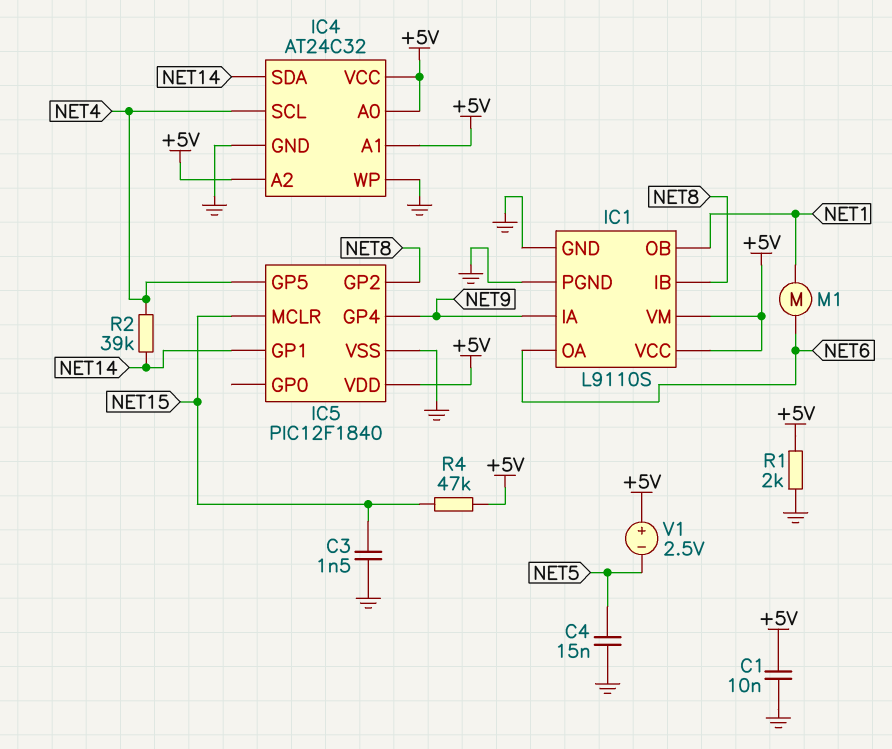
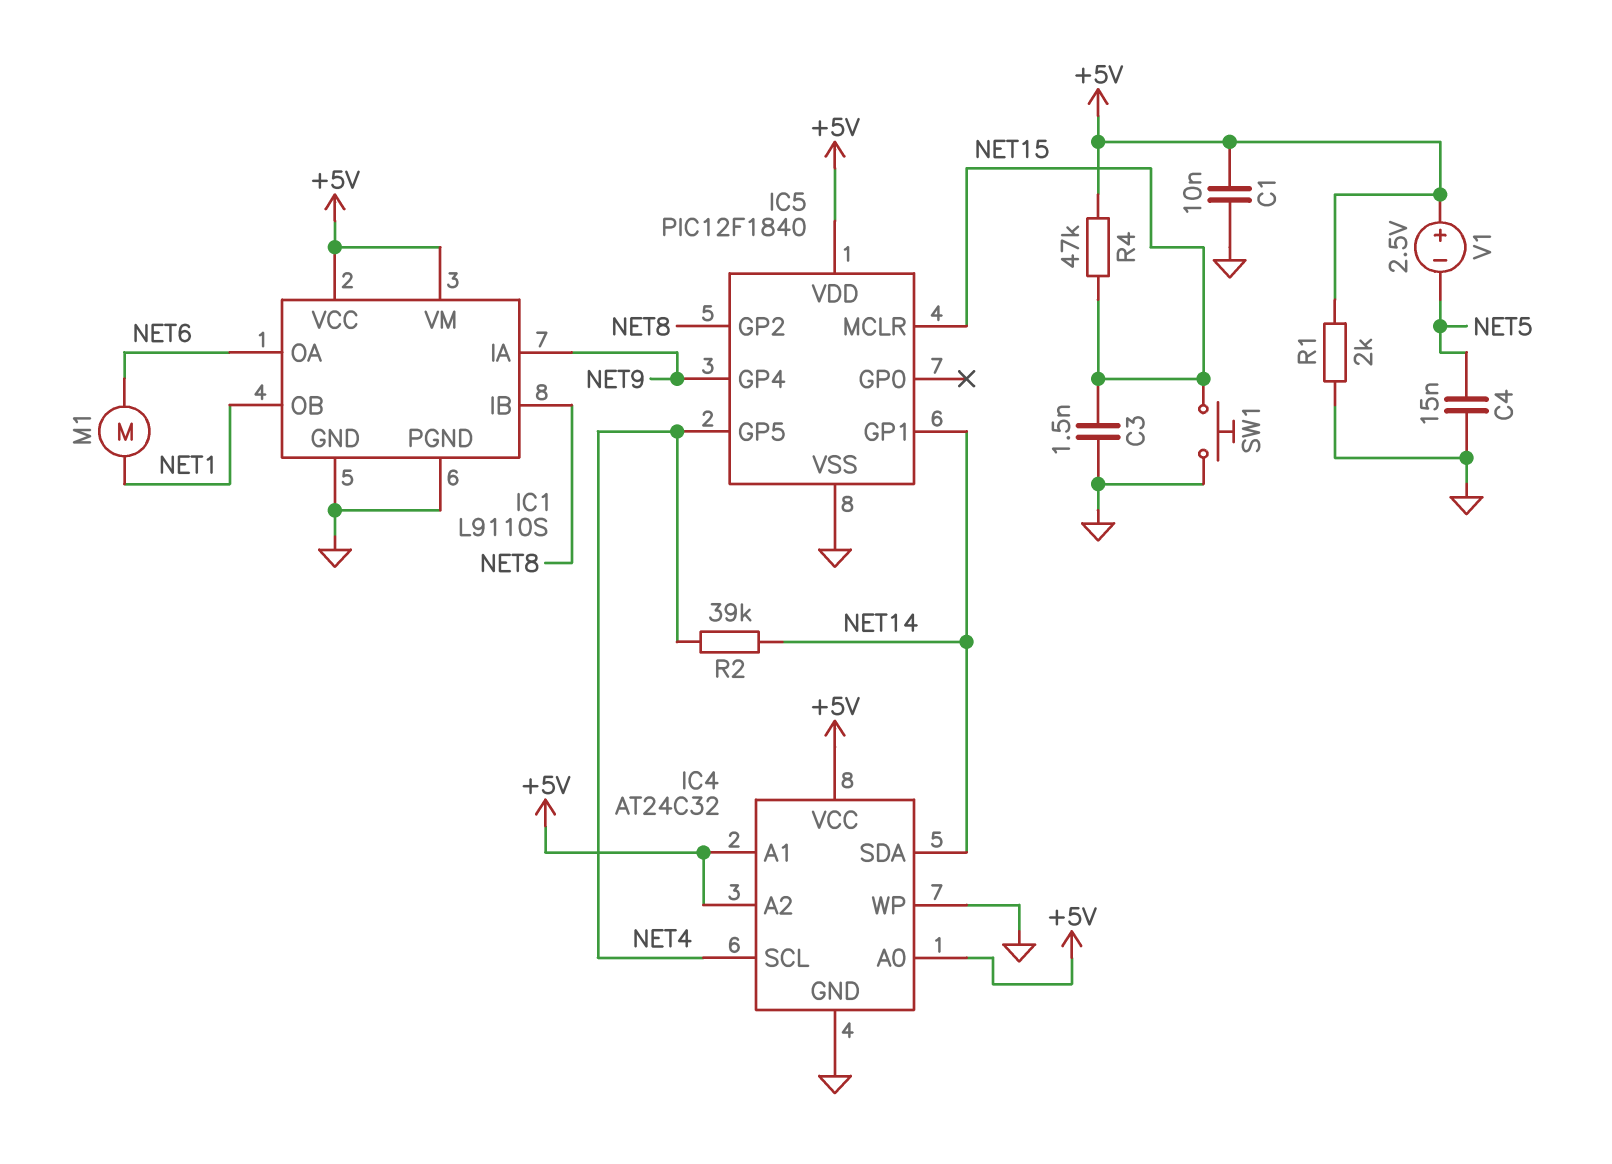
SW1: none -> button (GND, NET15)

